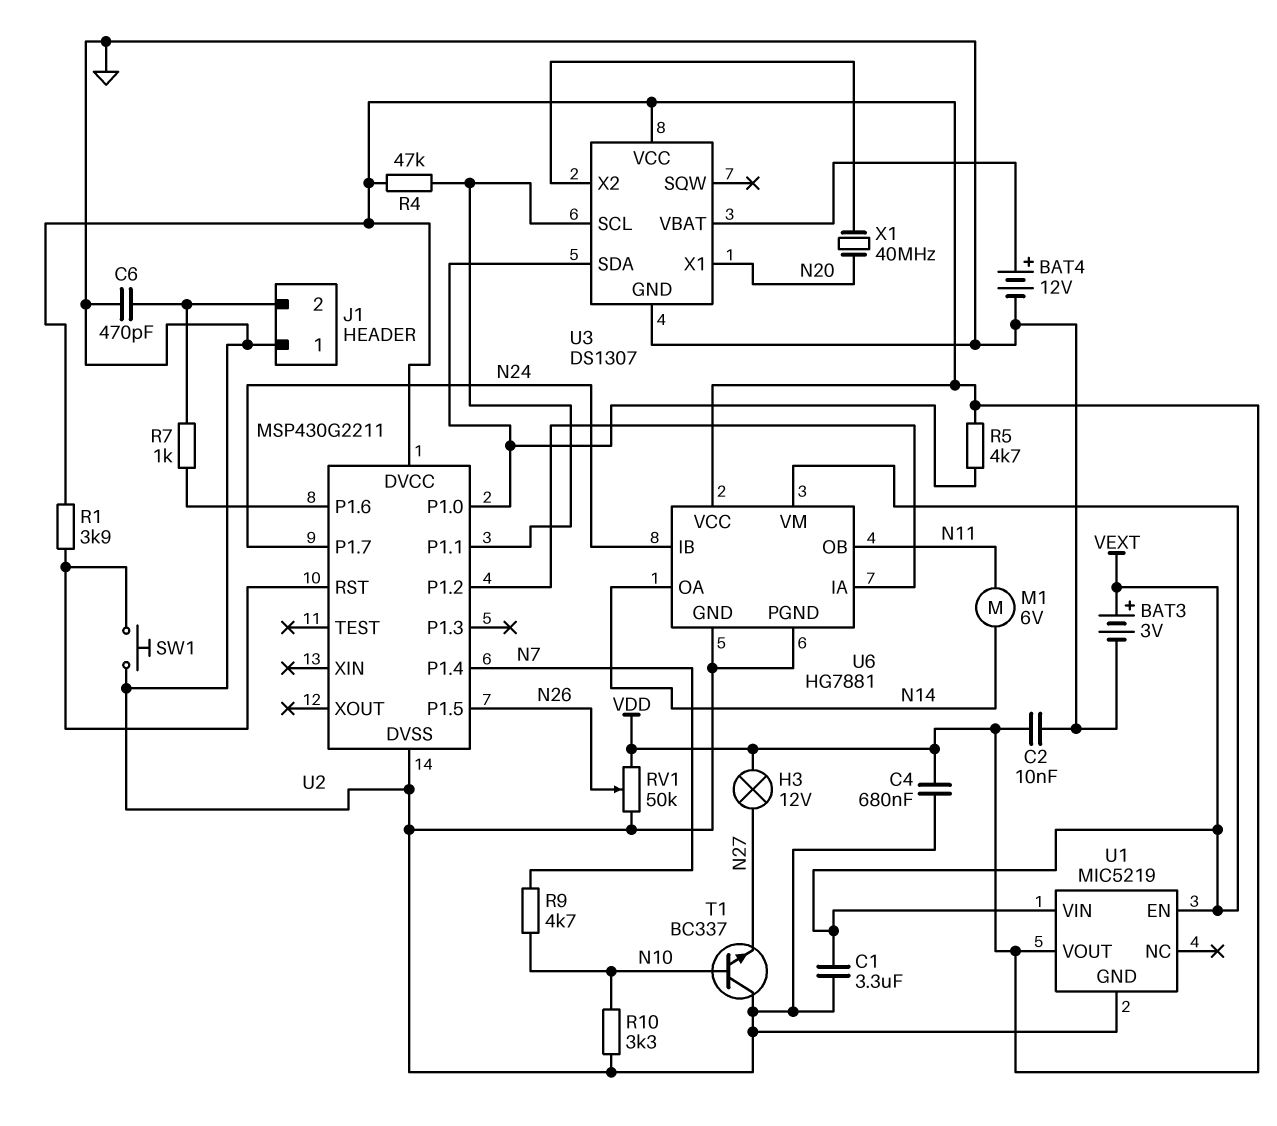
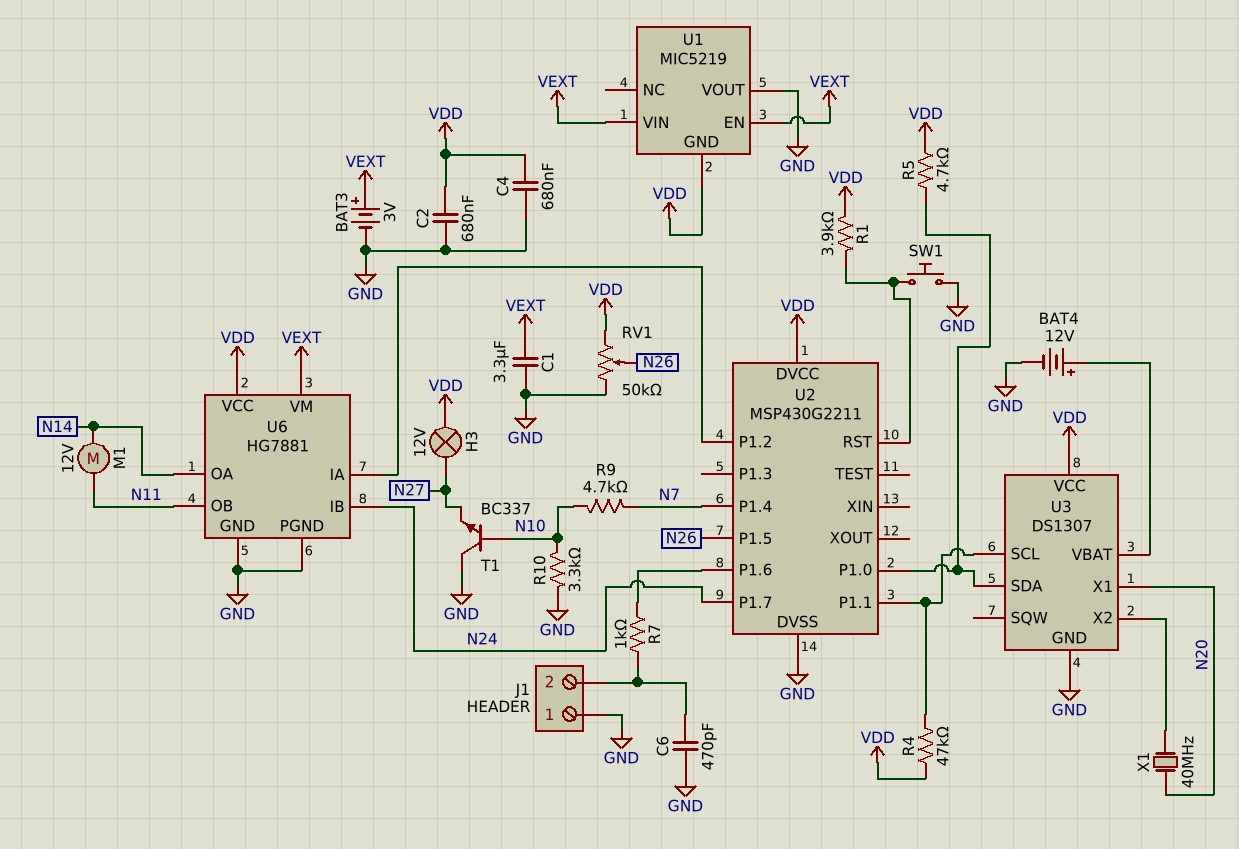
C2: 10nF (GND, VDD) -> 680nF (GND, VDD)
M1: motor 6V (N11, N14) -> motor 12V (N11, N14)
U1 pin GND: GND -> VDD
U1 pin VOUT: VDD -> GND

